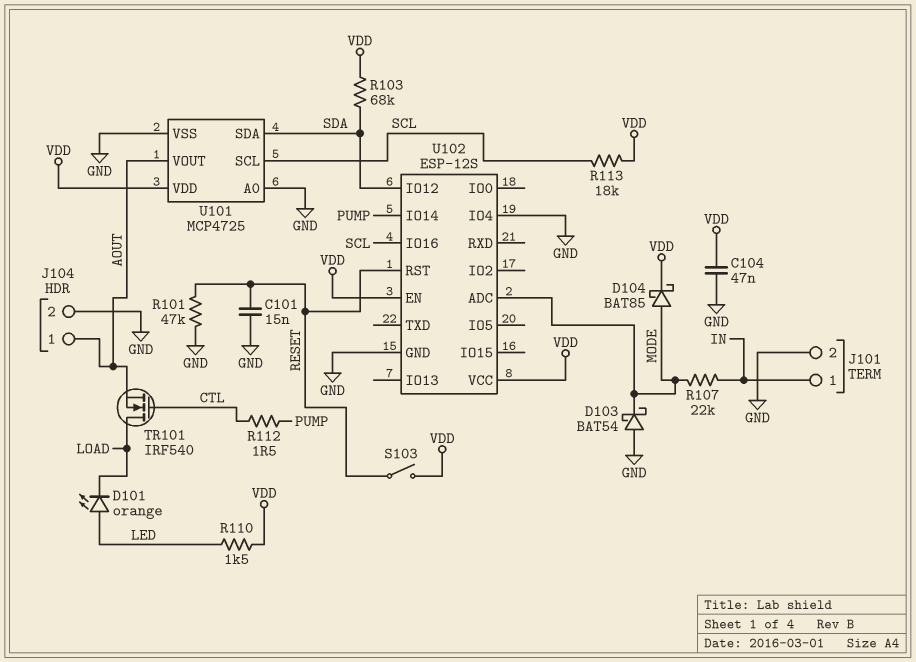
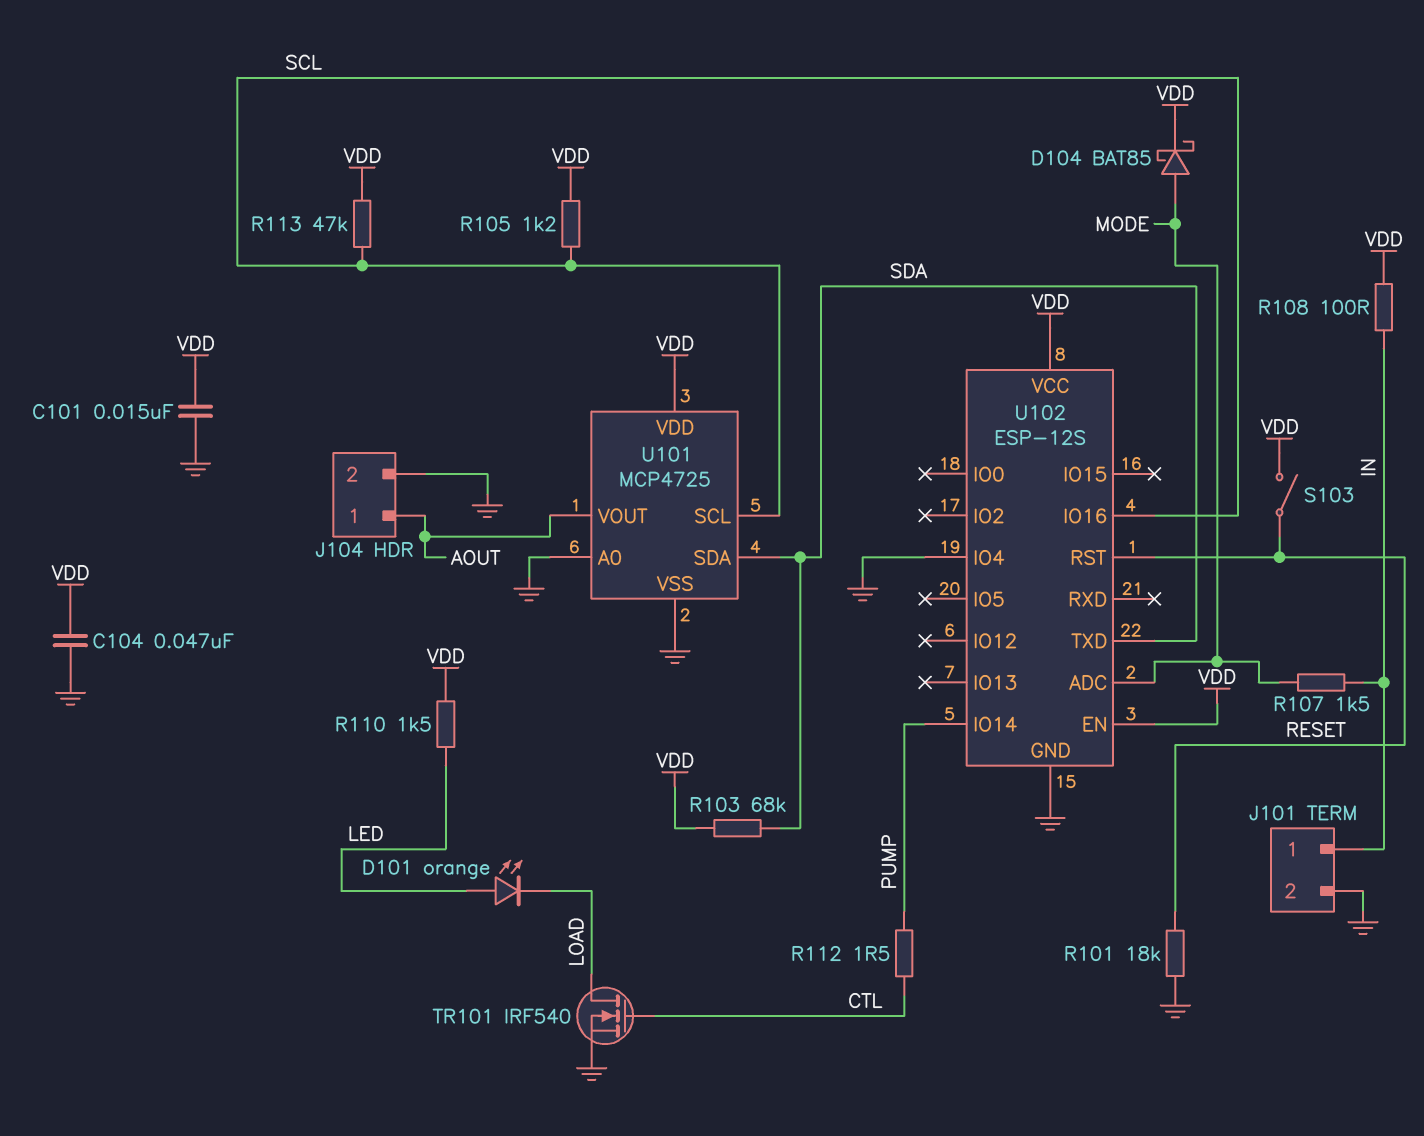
C101: 15nF (GND, RESET) -> 15nF (GND, VDD)
D103: schottky BAT54 (A GND, K MODE) -> none
R101: 47k (GND, RESET) -> 18k (GND, RESET)
R105: none -> 1.2k (SCL, VDD)
R107: 22k (IN, MODE) -> 1.5k (IN, MODE)
R108: none -> 100 (IN, VDD)
R113: 18k (SCL, VDD) -> 47k (SCL, VDD)
TR101: NMOS IRF540 (G CTL, D LOAD, S AOUT) -> NMOS IRF540 (G CTL, D LOAD, S GND)
U102 pin IO12: SDA -> none
U102 pin TXD: none -> SDA

